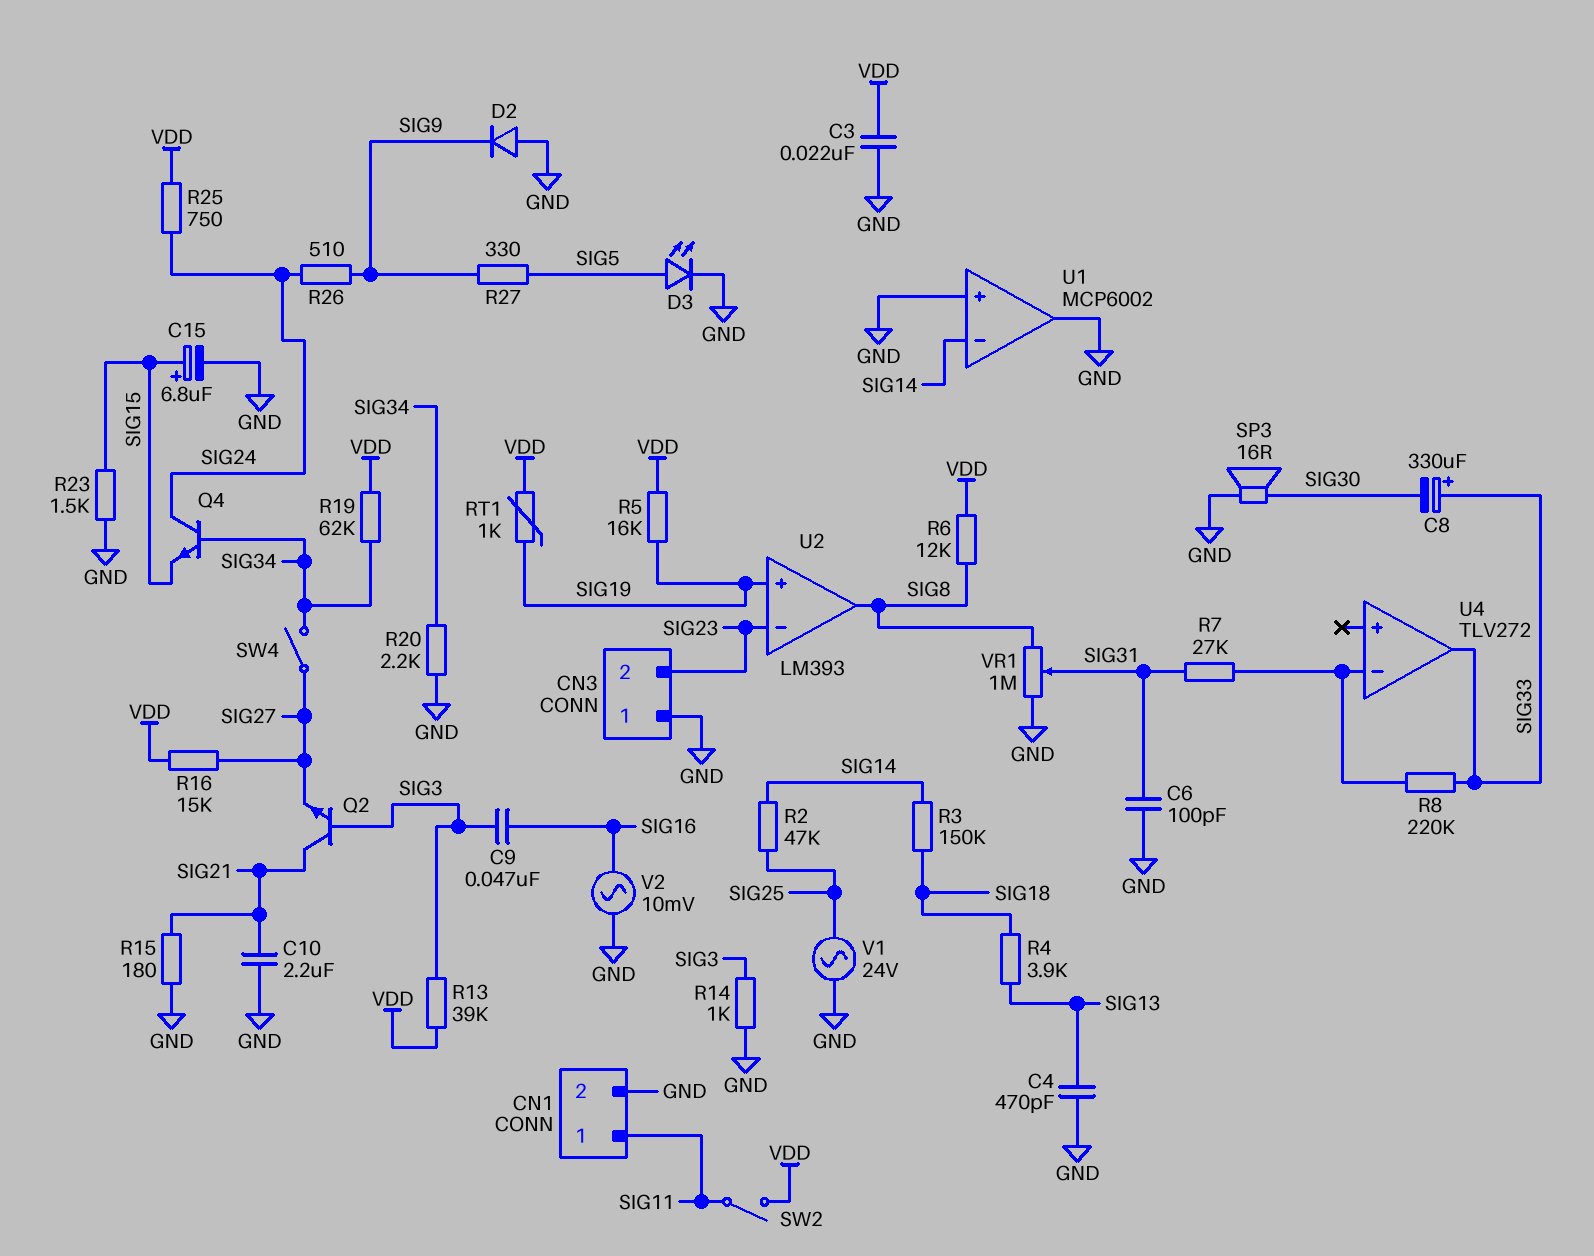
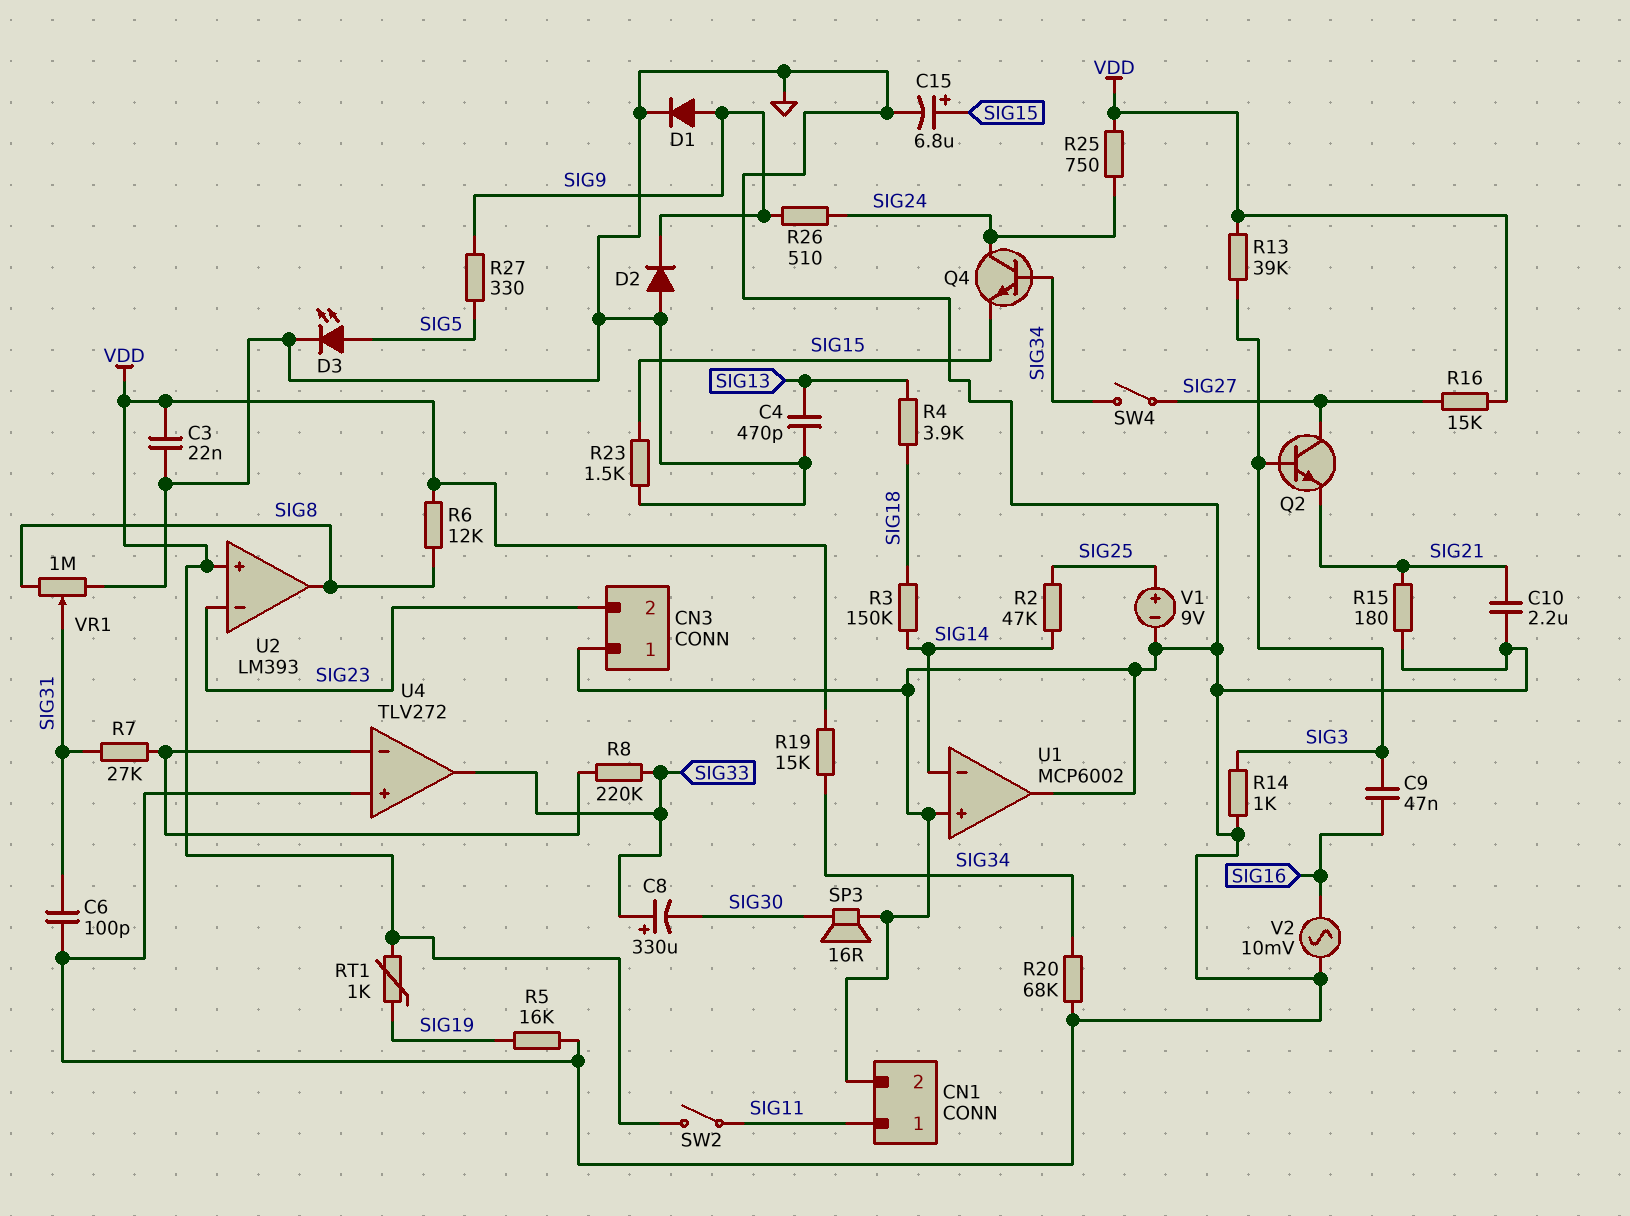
D1: none -> diode (A SIG9, K GND)
Q2: NPN (B SIG3, C SIG21, E SIG27) -> NPN (B SIG3, C SIG27, E SIG21)
R5: 16k (SIG19, VDD) -> 16k (GND, SIG19)
R19: 62k (SIG34, VDD) -> 15k (SIG34, VDD)
R20: 2.2k (GND, SIG34) -> 68k (GND, SIG34)
U2 pin in+: SIG19 -> VDD
U4 pin in+: none -> GND
V1: AC 24V (GND, SIG25) -> 9V (plus SIG25, minus GND)

